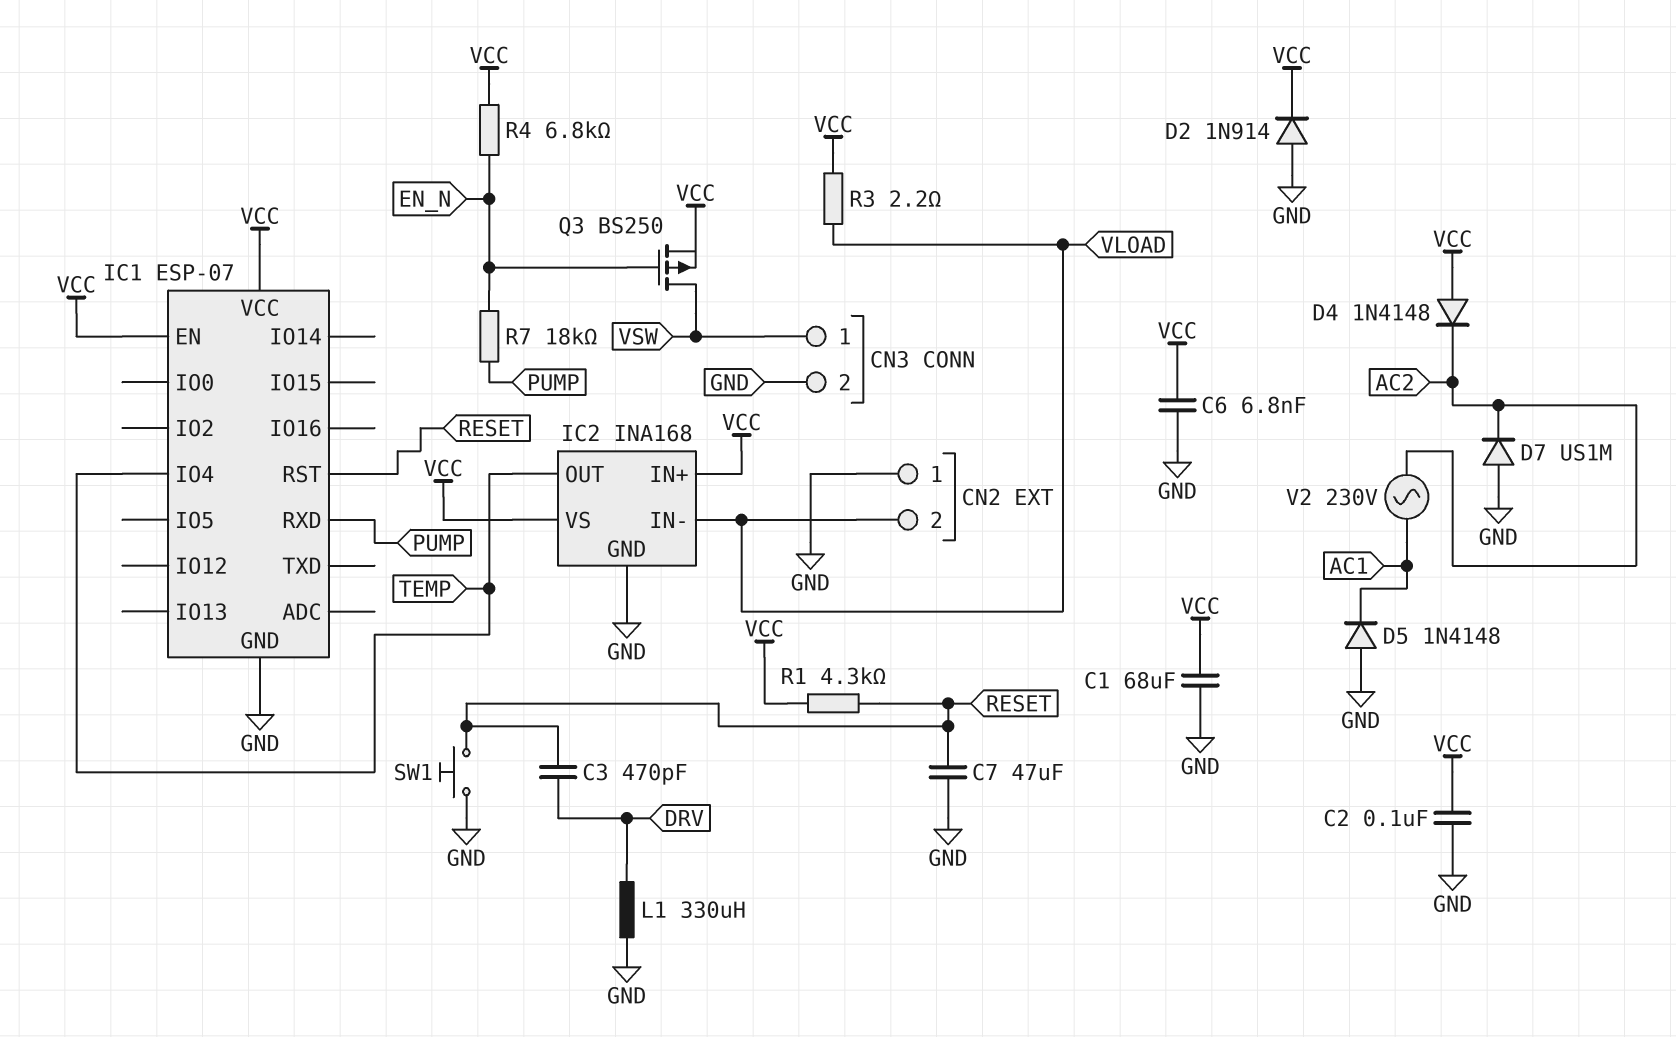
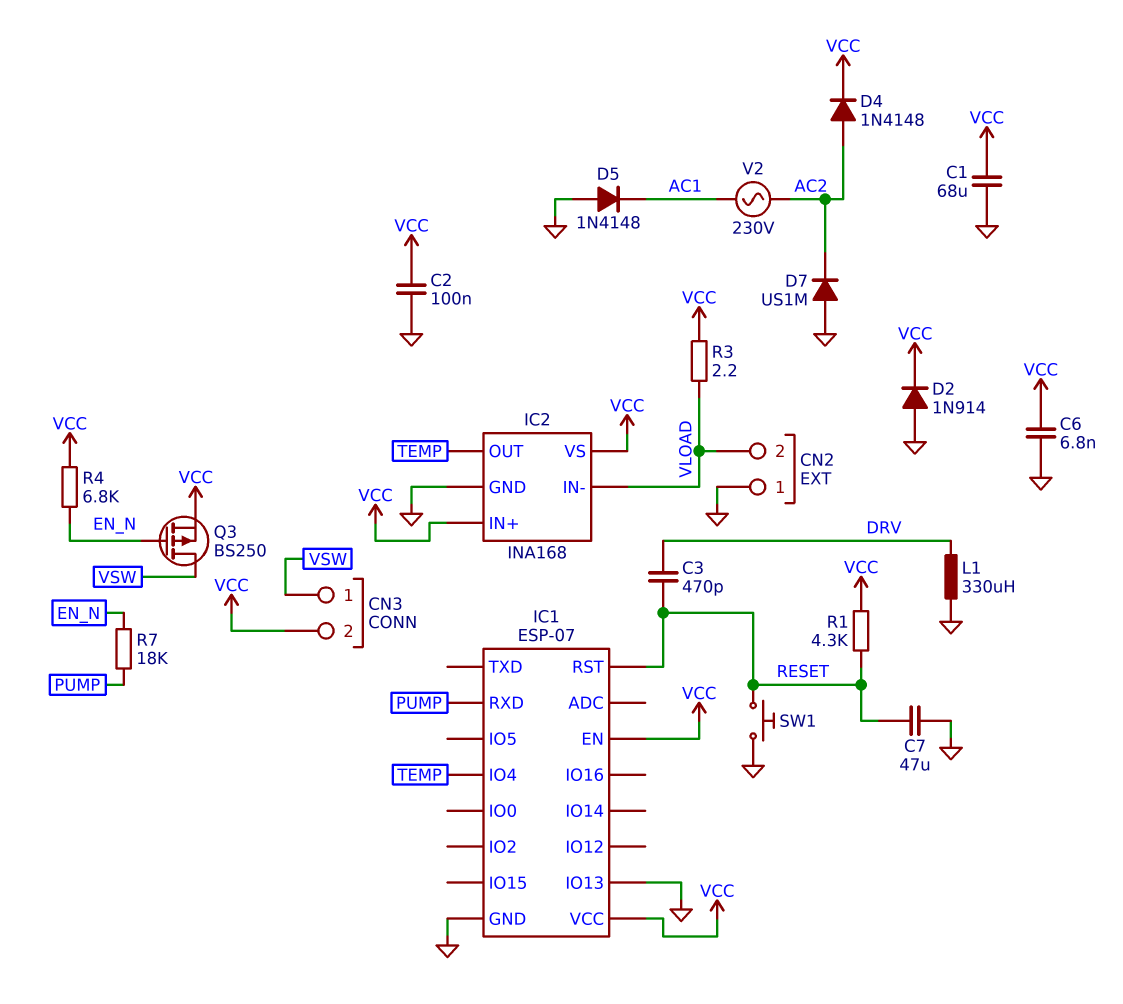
CN3 pin 2: GND -> VCC
D4: diode 1N4148 (A VCC, K AC2) -> diode 1N4148 (A AC2, K VCC)
IC1 pin IO13: none -> GND

